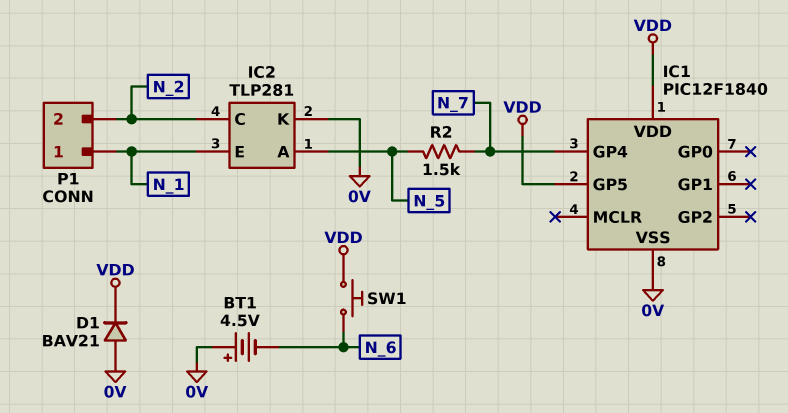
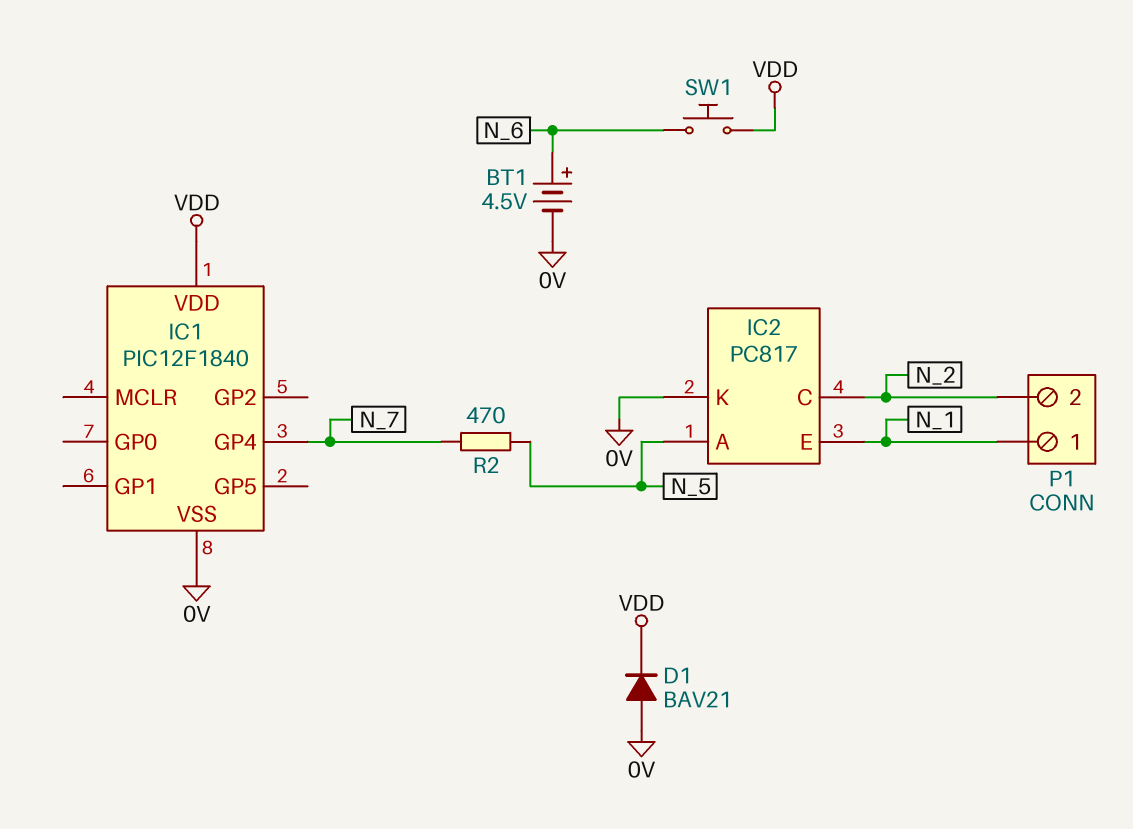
BT1: 4.5V (plus 0V, minus N_6) -> 4.5V (plus N_6, minus 0V)
IC1 pin GP5: VDD -> none
IC2: TLP281 -> PC817
R2: 1.5k (N_5, N_7) -> 470 (N_5, N_7)

